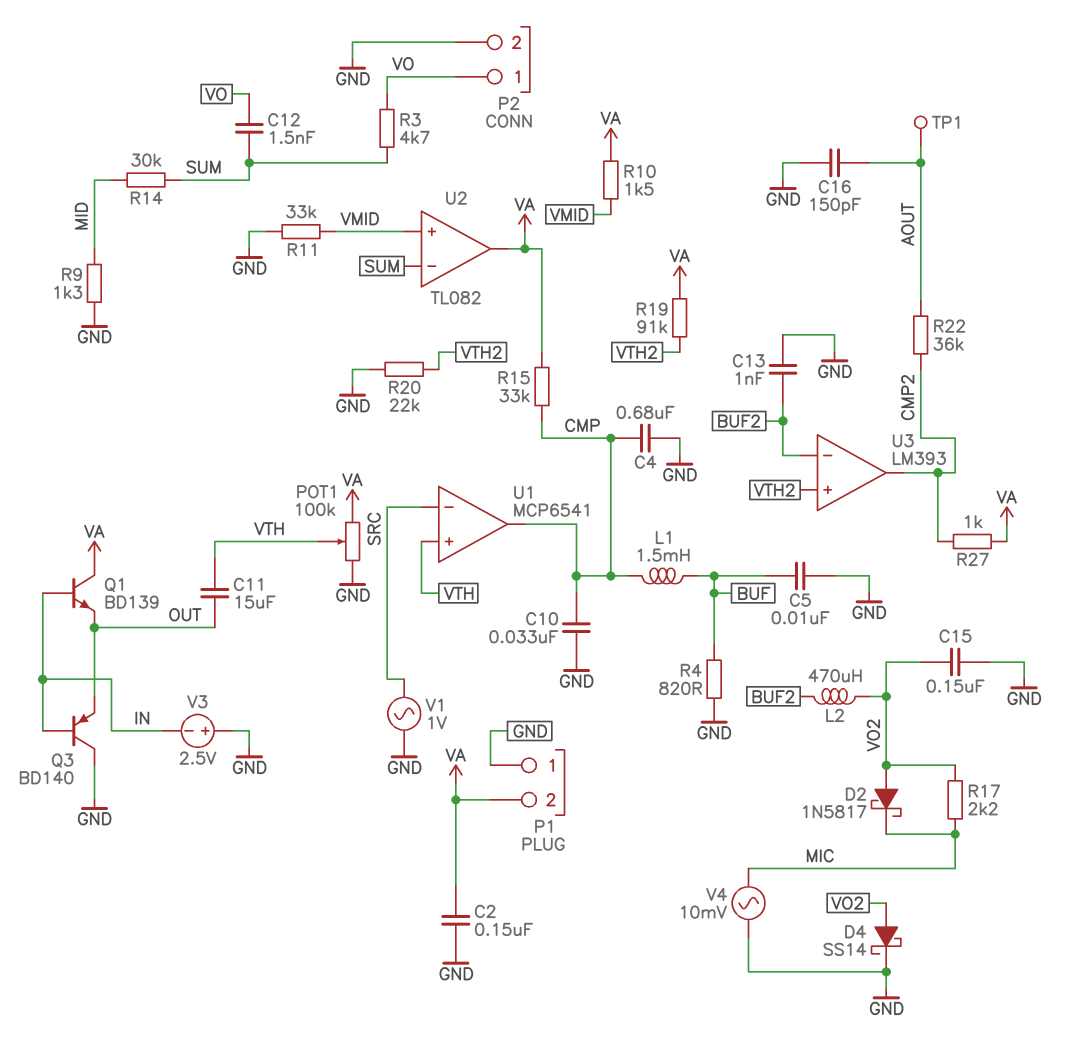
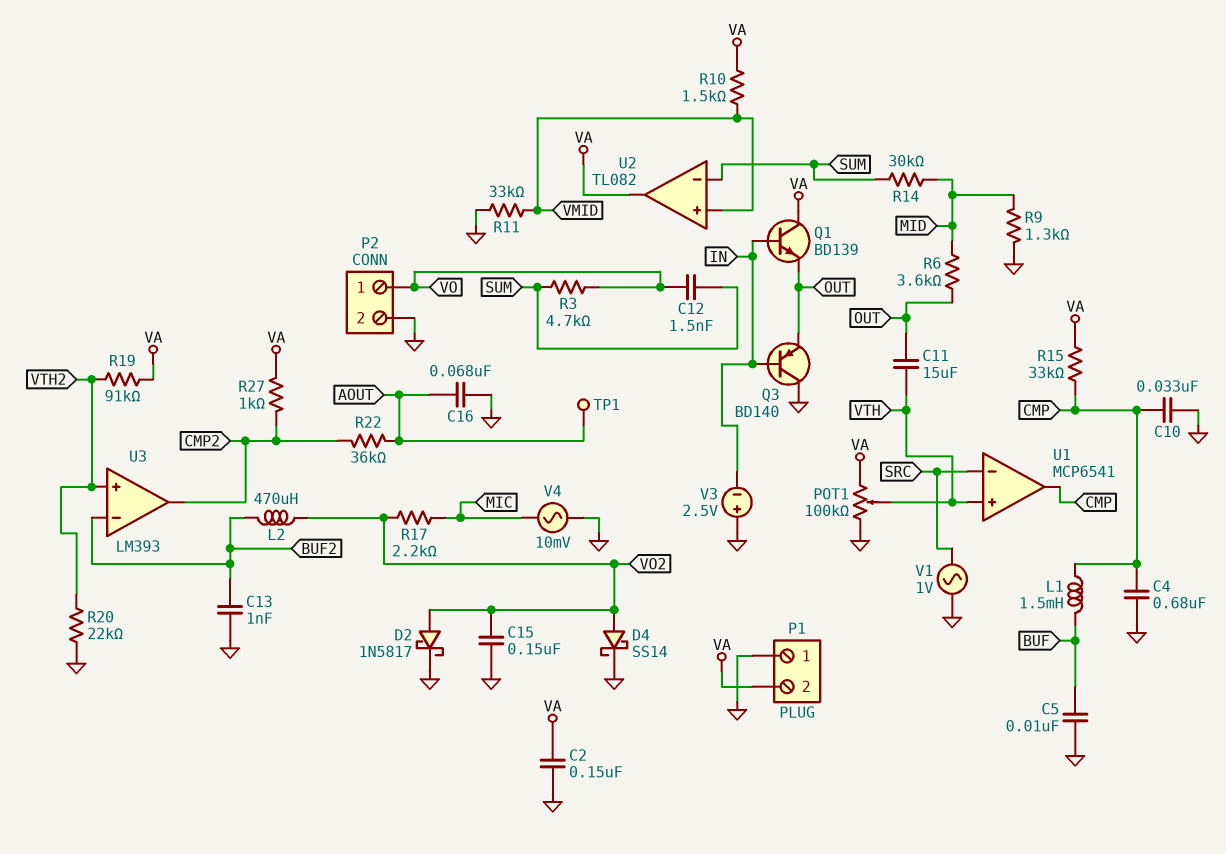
C16: 150pF (AOUT, GND) -> 68nF (AOUT, GND)
D2: schottky 1N5817 (A VO2, K MIC) -> schottky 1N5817 (A VO2, K GND)
R4: 820 (BUF, GND) -> none
R6: none -> 3.6k (MID, OUT)

